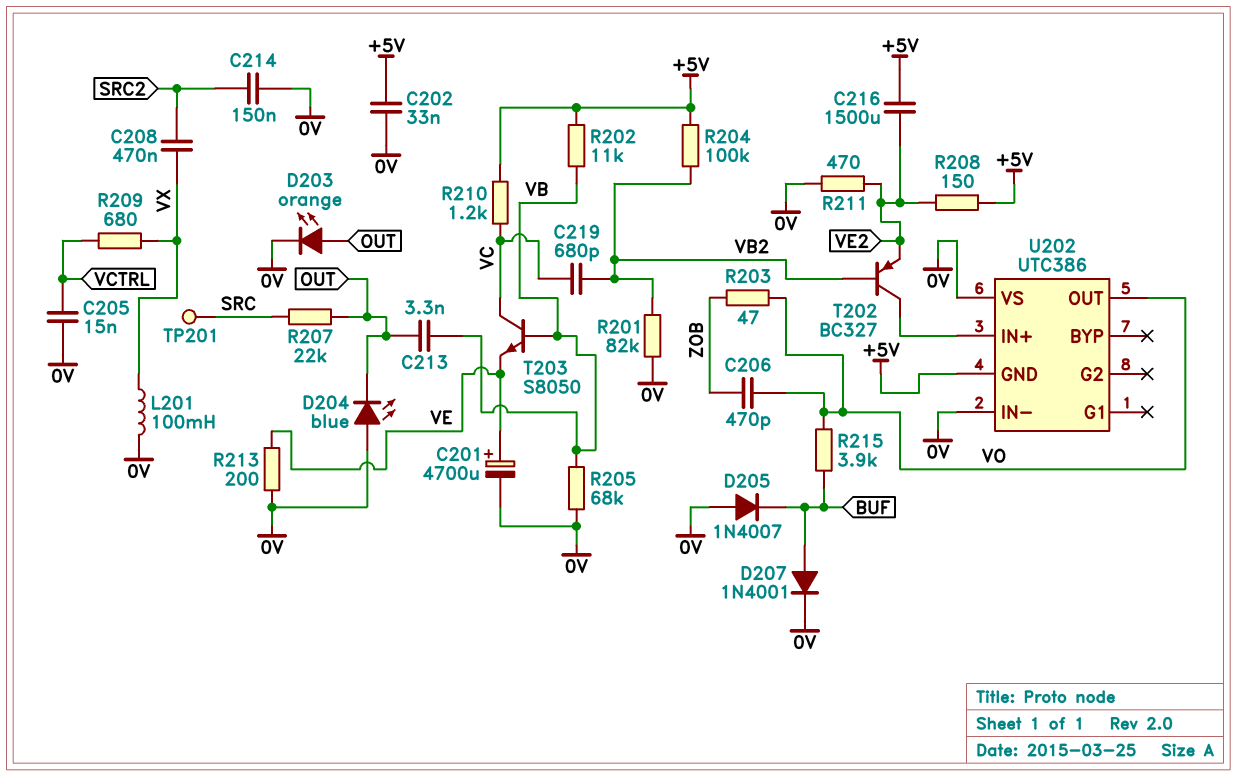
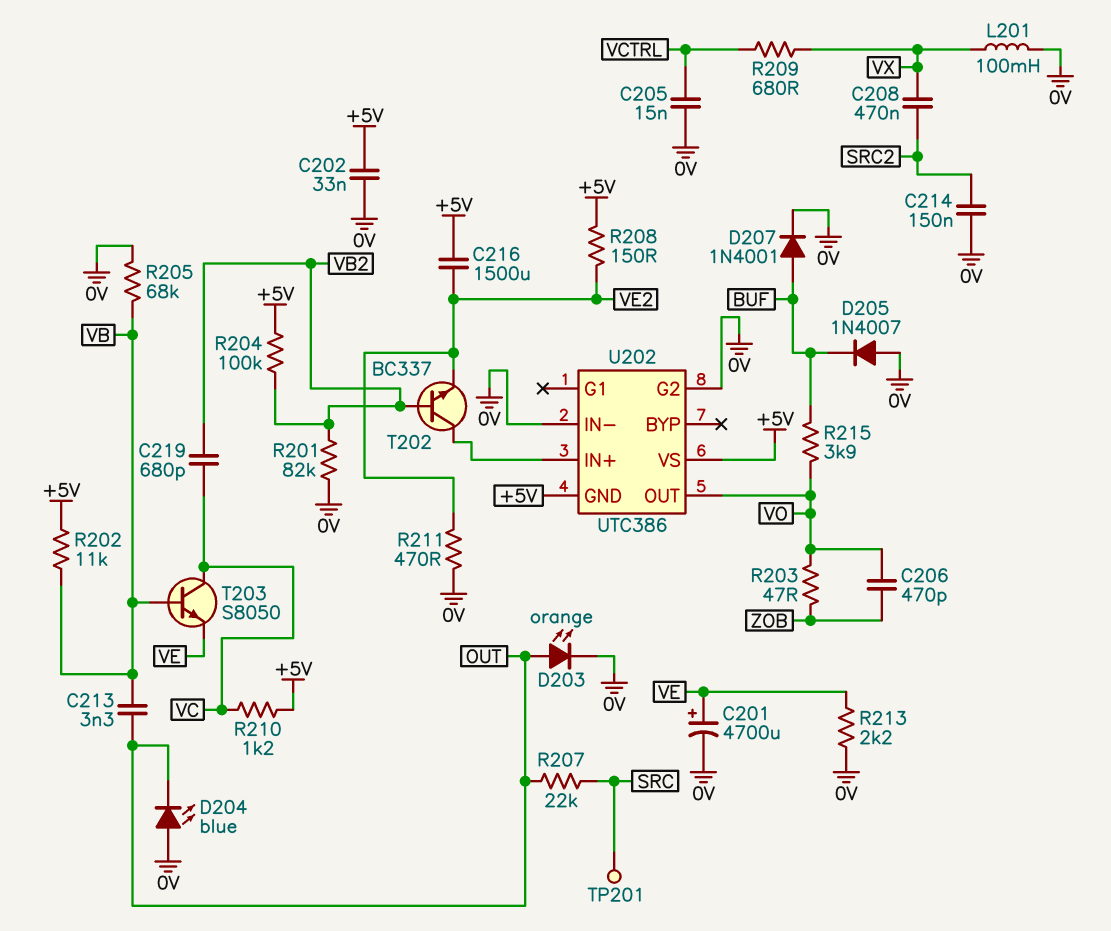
R213: 200 (0V, VE) -> 2.2k (0V, VE)
T202: PNP BC327 (B VB2, C U202/IN+, E VE2) -> NPN BC337 (B VB2, C U202/IN+, E VE2)
U202 pin G2: none -> 0V
U202 pin VS: 0V -> +5V

